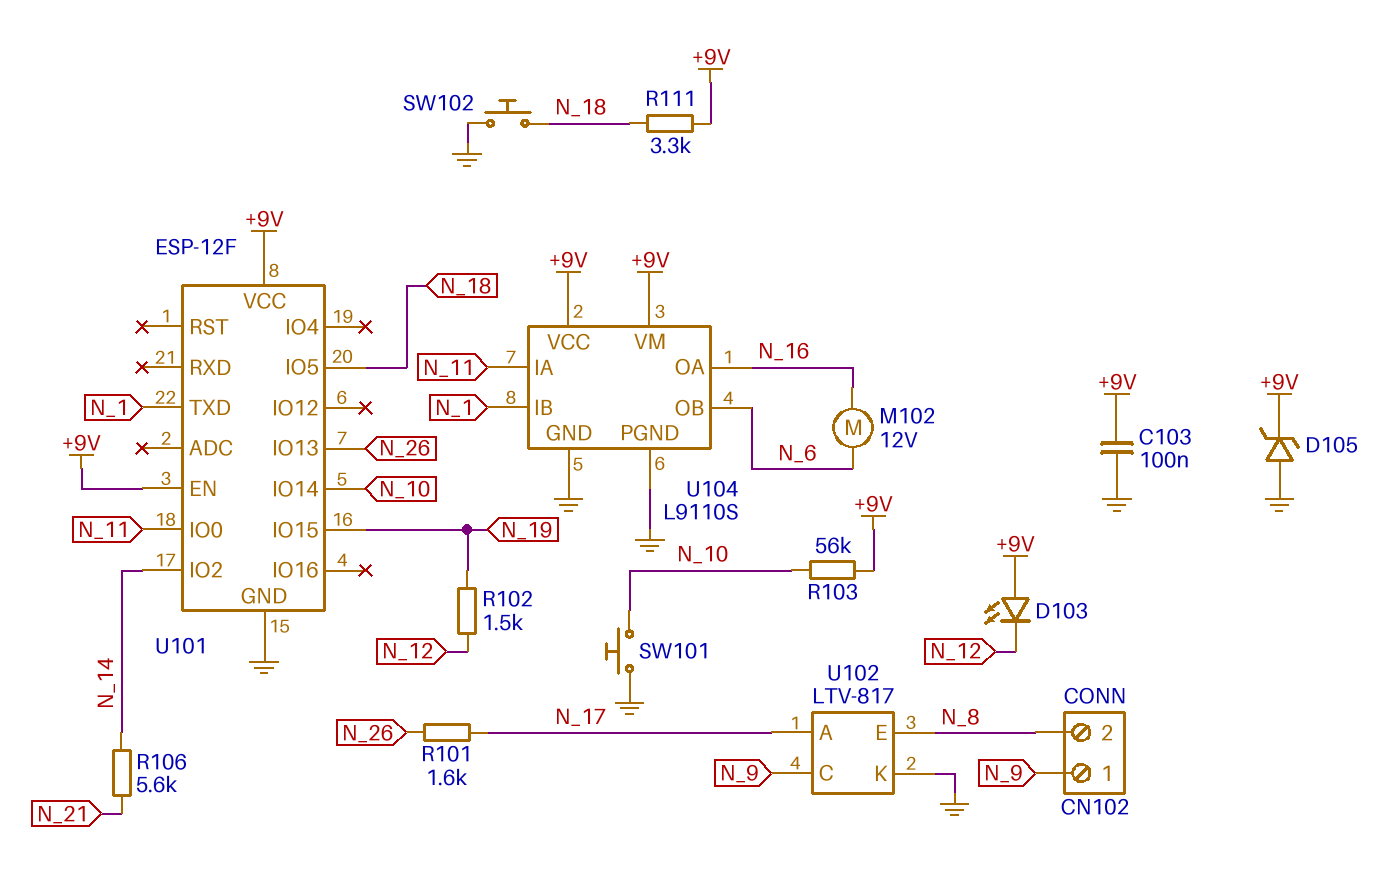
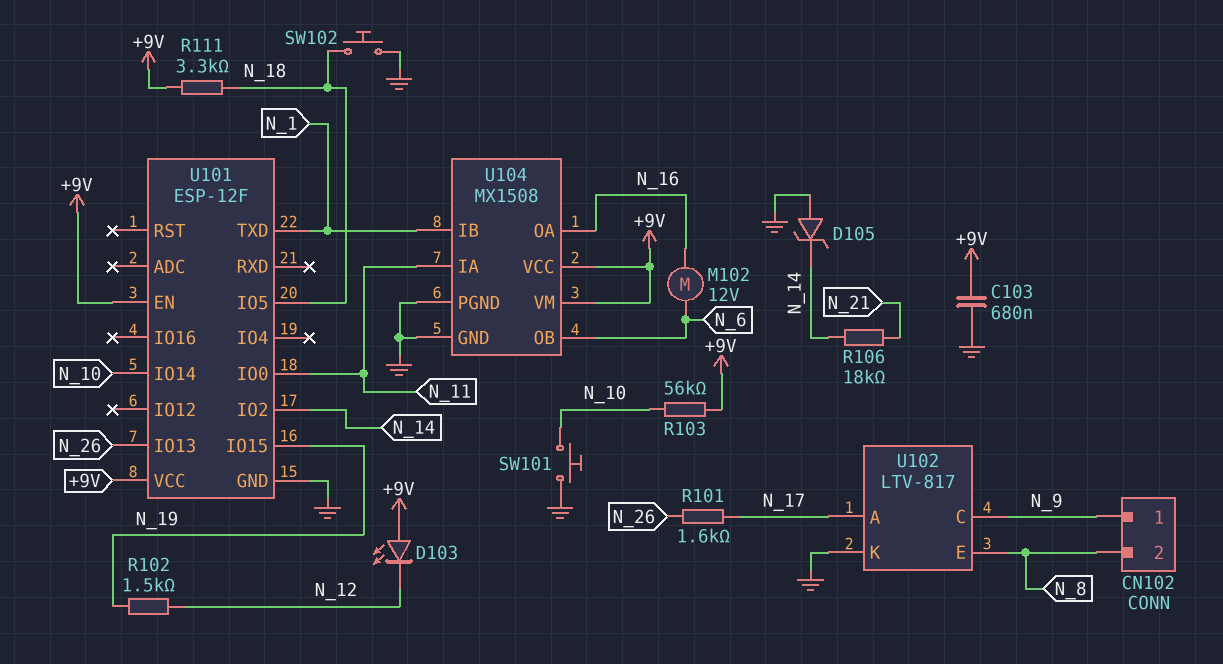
C103: 100nF (+9V, GND) -> 680nF (+9V, GND)
D105: zener (A GND, K +9V) -> zener (A GND, K N_14)
R106: 5.6k (N_14, N_21) -> 18k (N_14, N_21)
U104: L9110S -> MX1508

